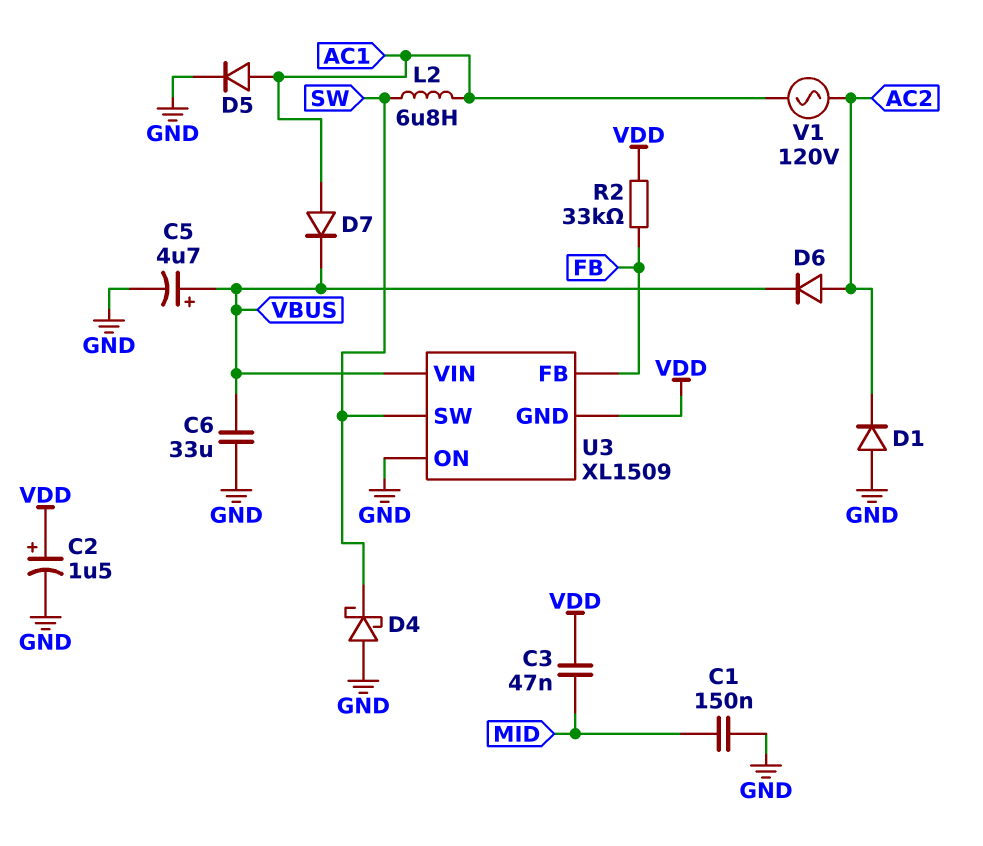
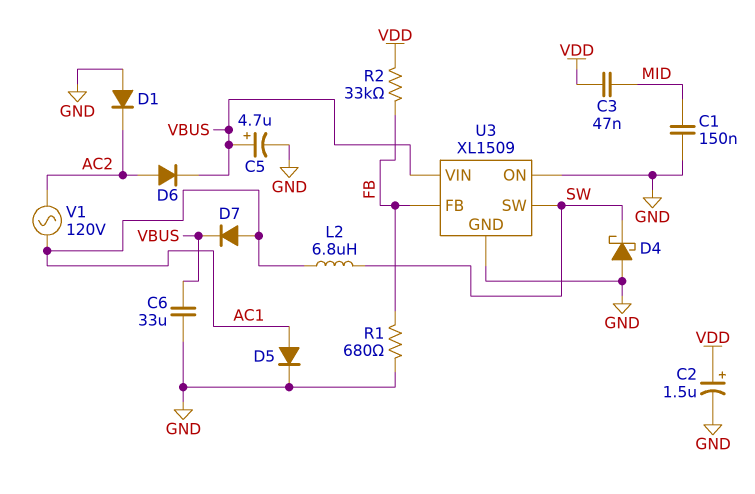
R1: none -> 680 (FB, GND)
U3 pin GND: VDD -> GND

